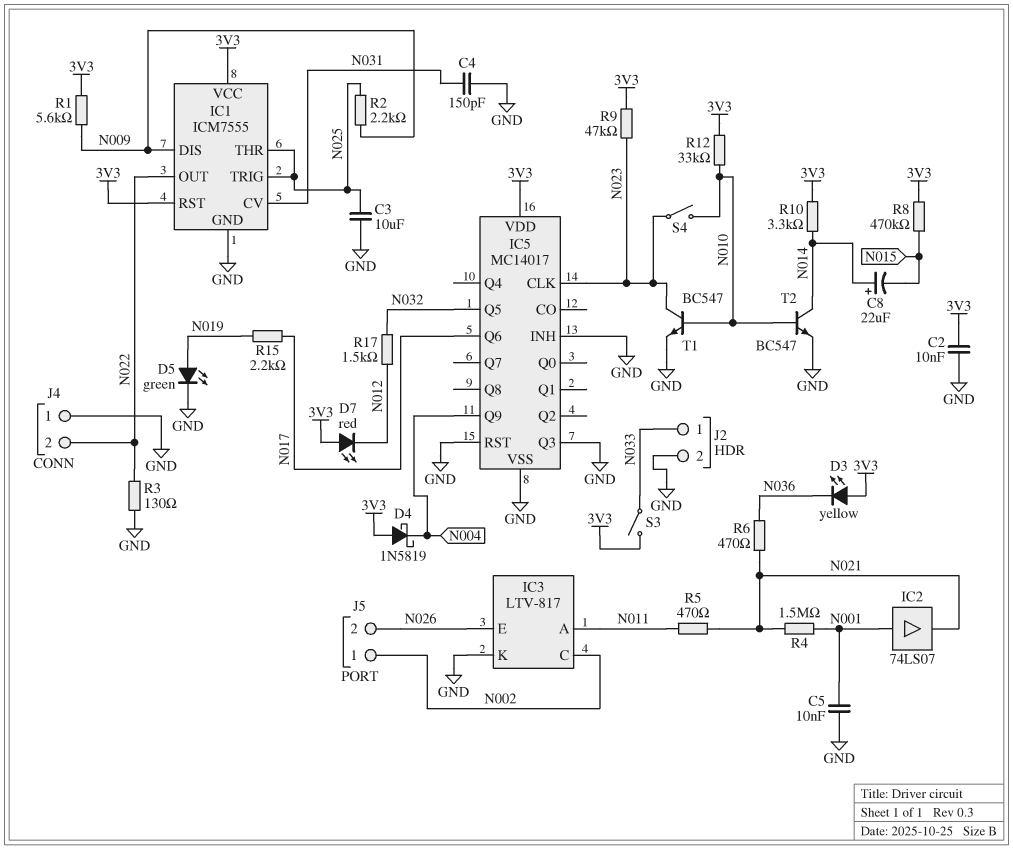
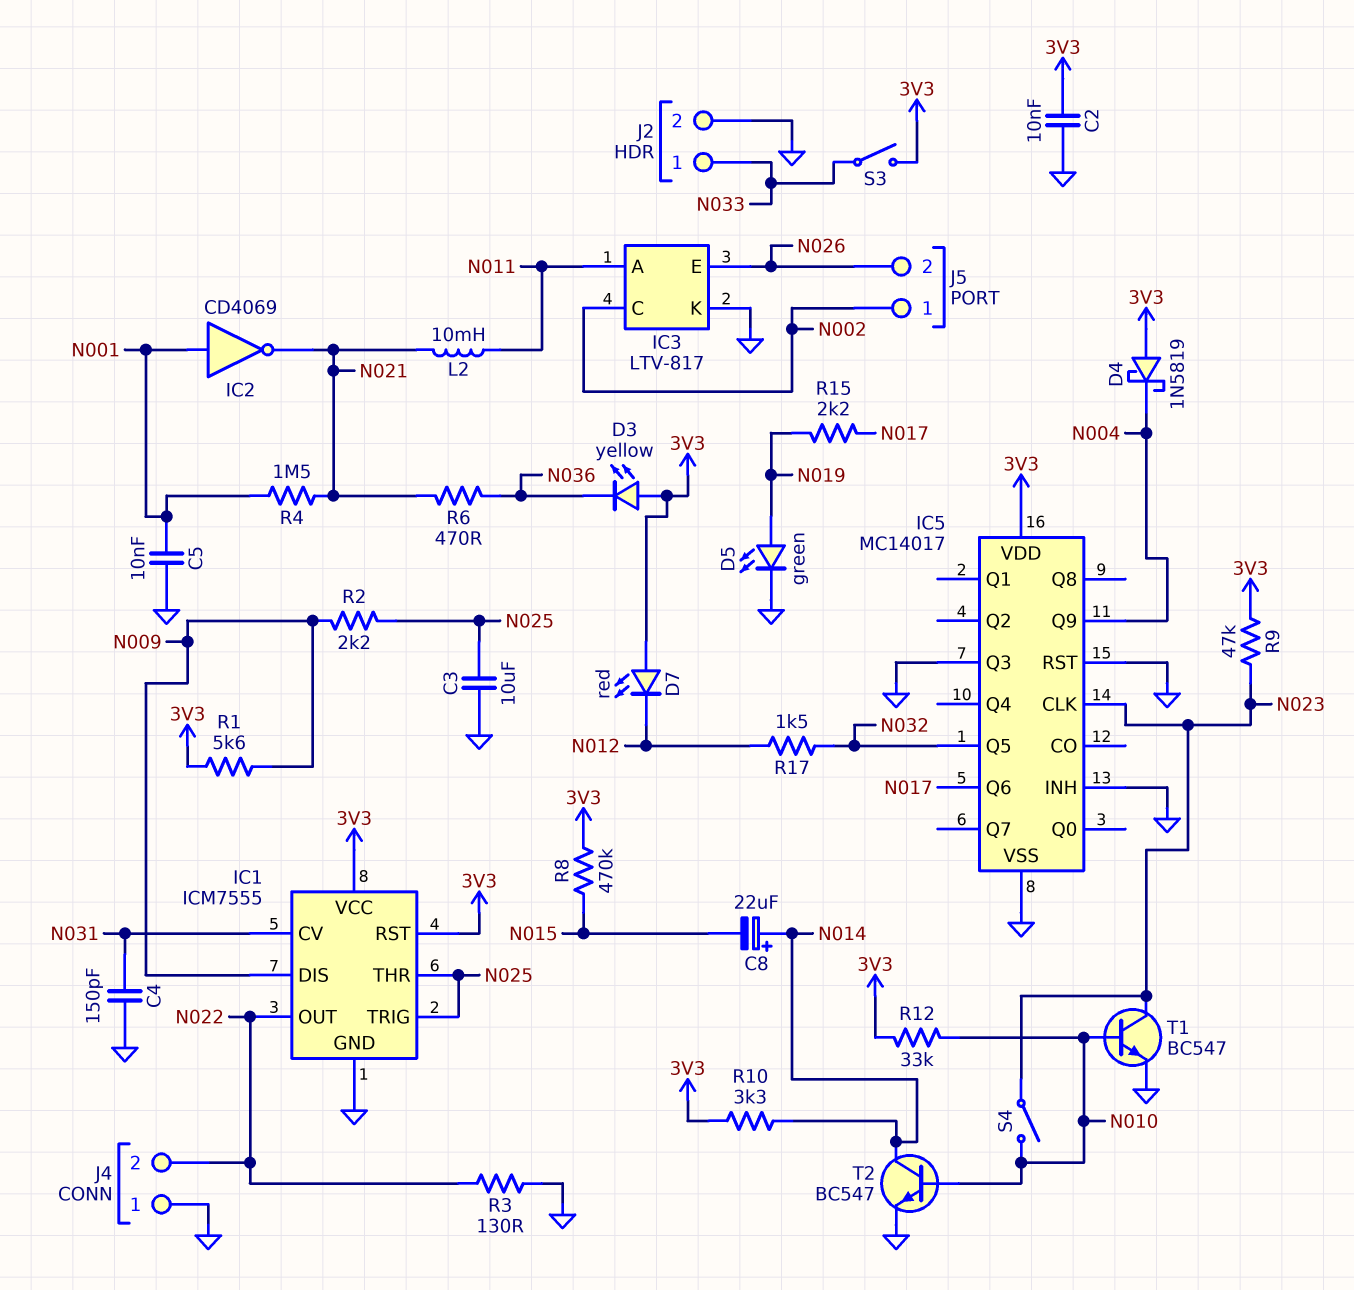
IC2: buffer 74LS07 (in N001, out N021) -> NOT CD4069 (in N001, out N021)
L2: none -> 10mH (N011, N021)
R5: 470 (N011, N021) -> none

